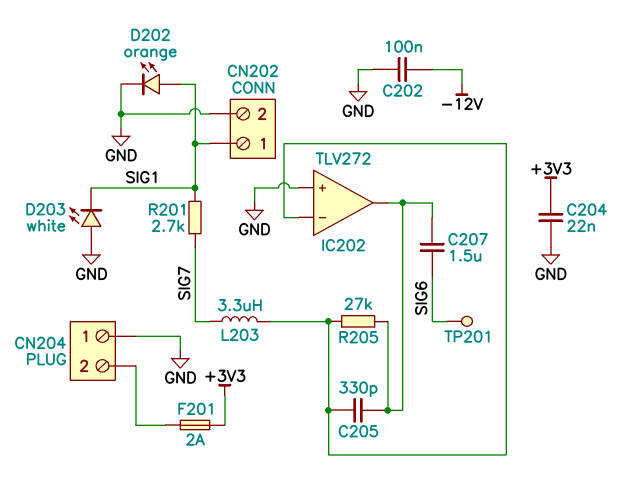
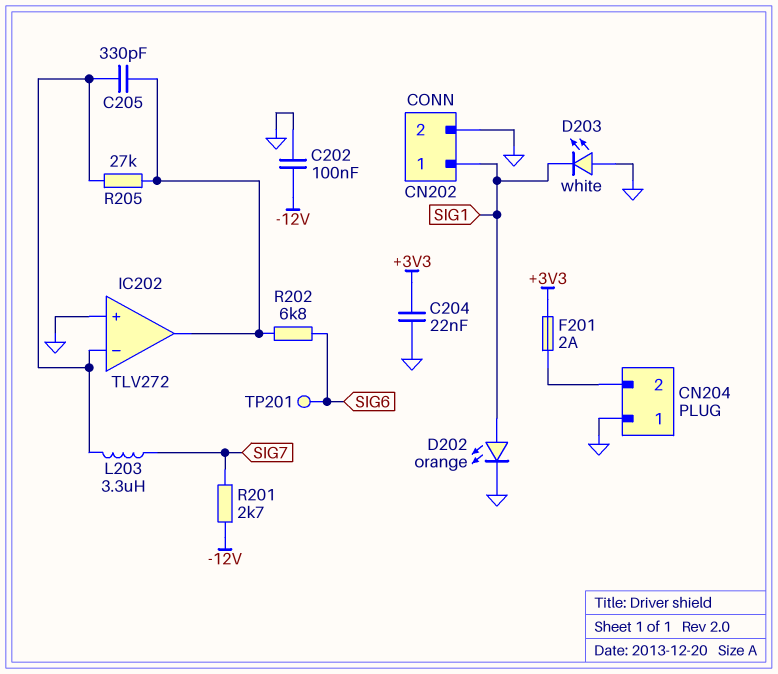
C207: 1.5uF (IC202/out, SIG6) -> none
R201: 2.7k (SIG1, SIG7) -> 2.7k (-12V, SIG7)
R202: none -> 6.8k (IC202/out, SIG6)

